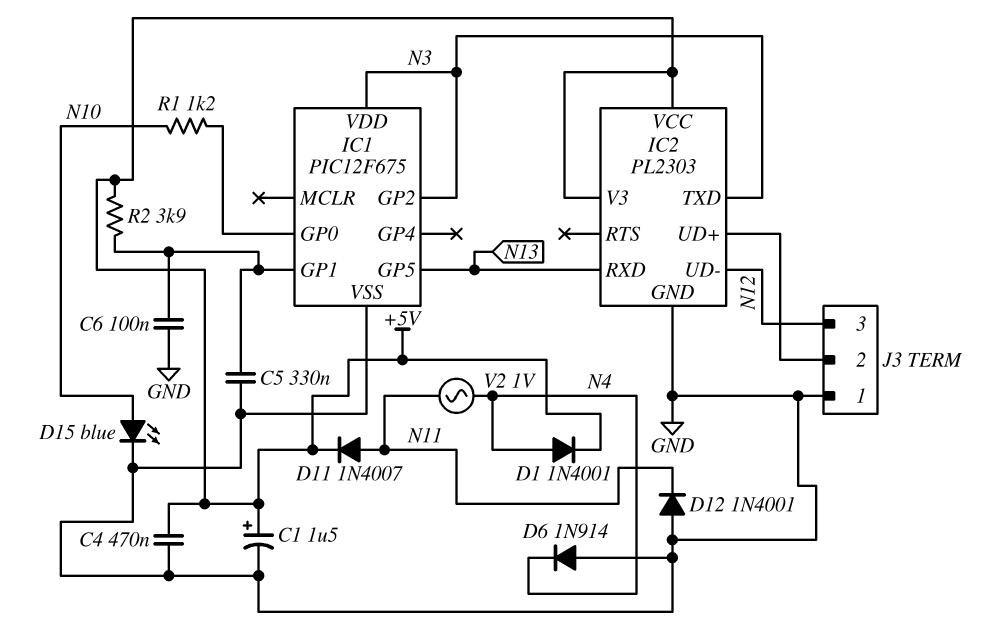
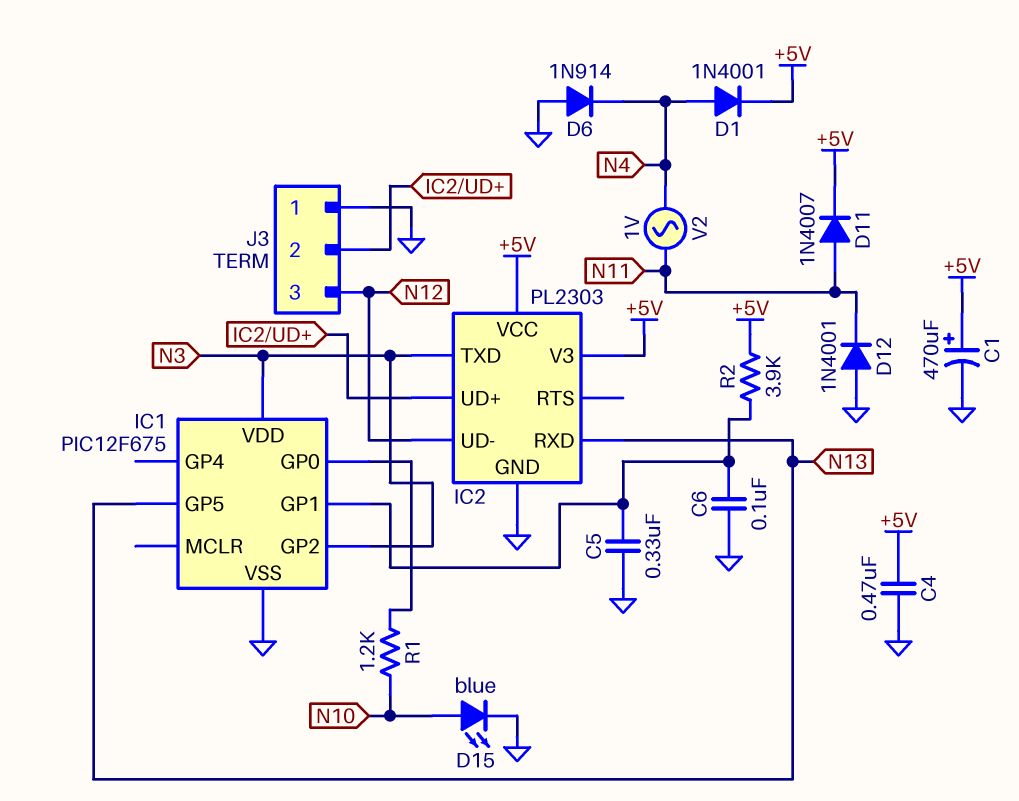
C1: 1.5uF (plus +5V, minus GND) -> 470uF (plus +5V, minus GND)

